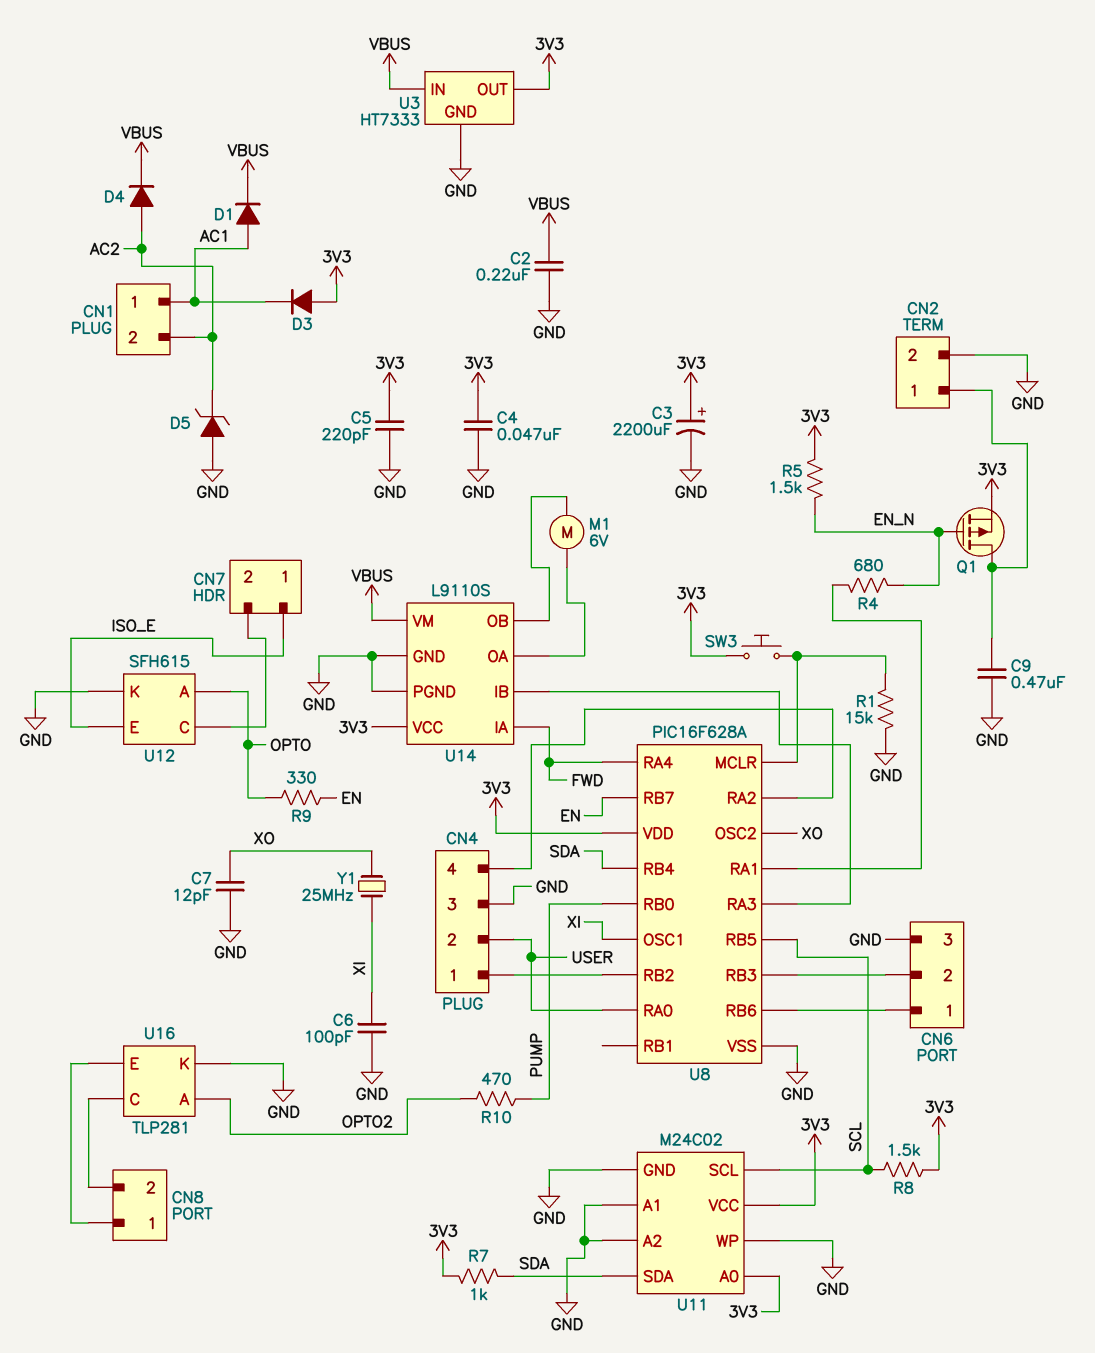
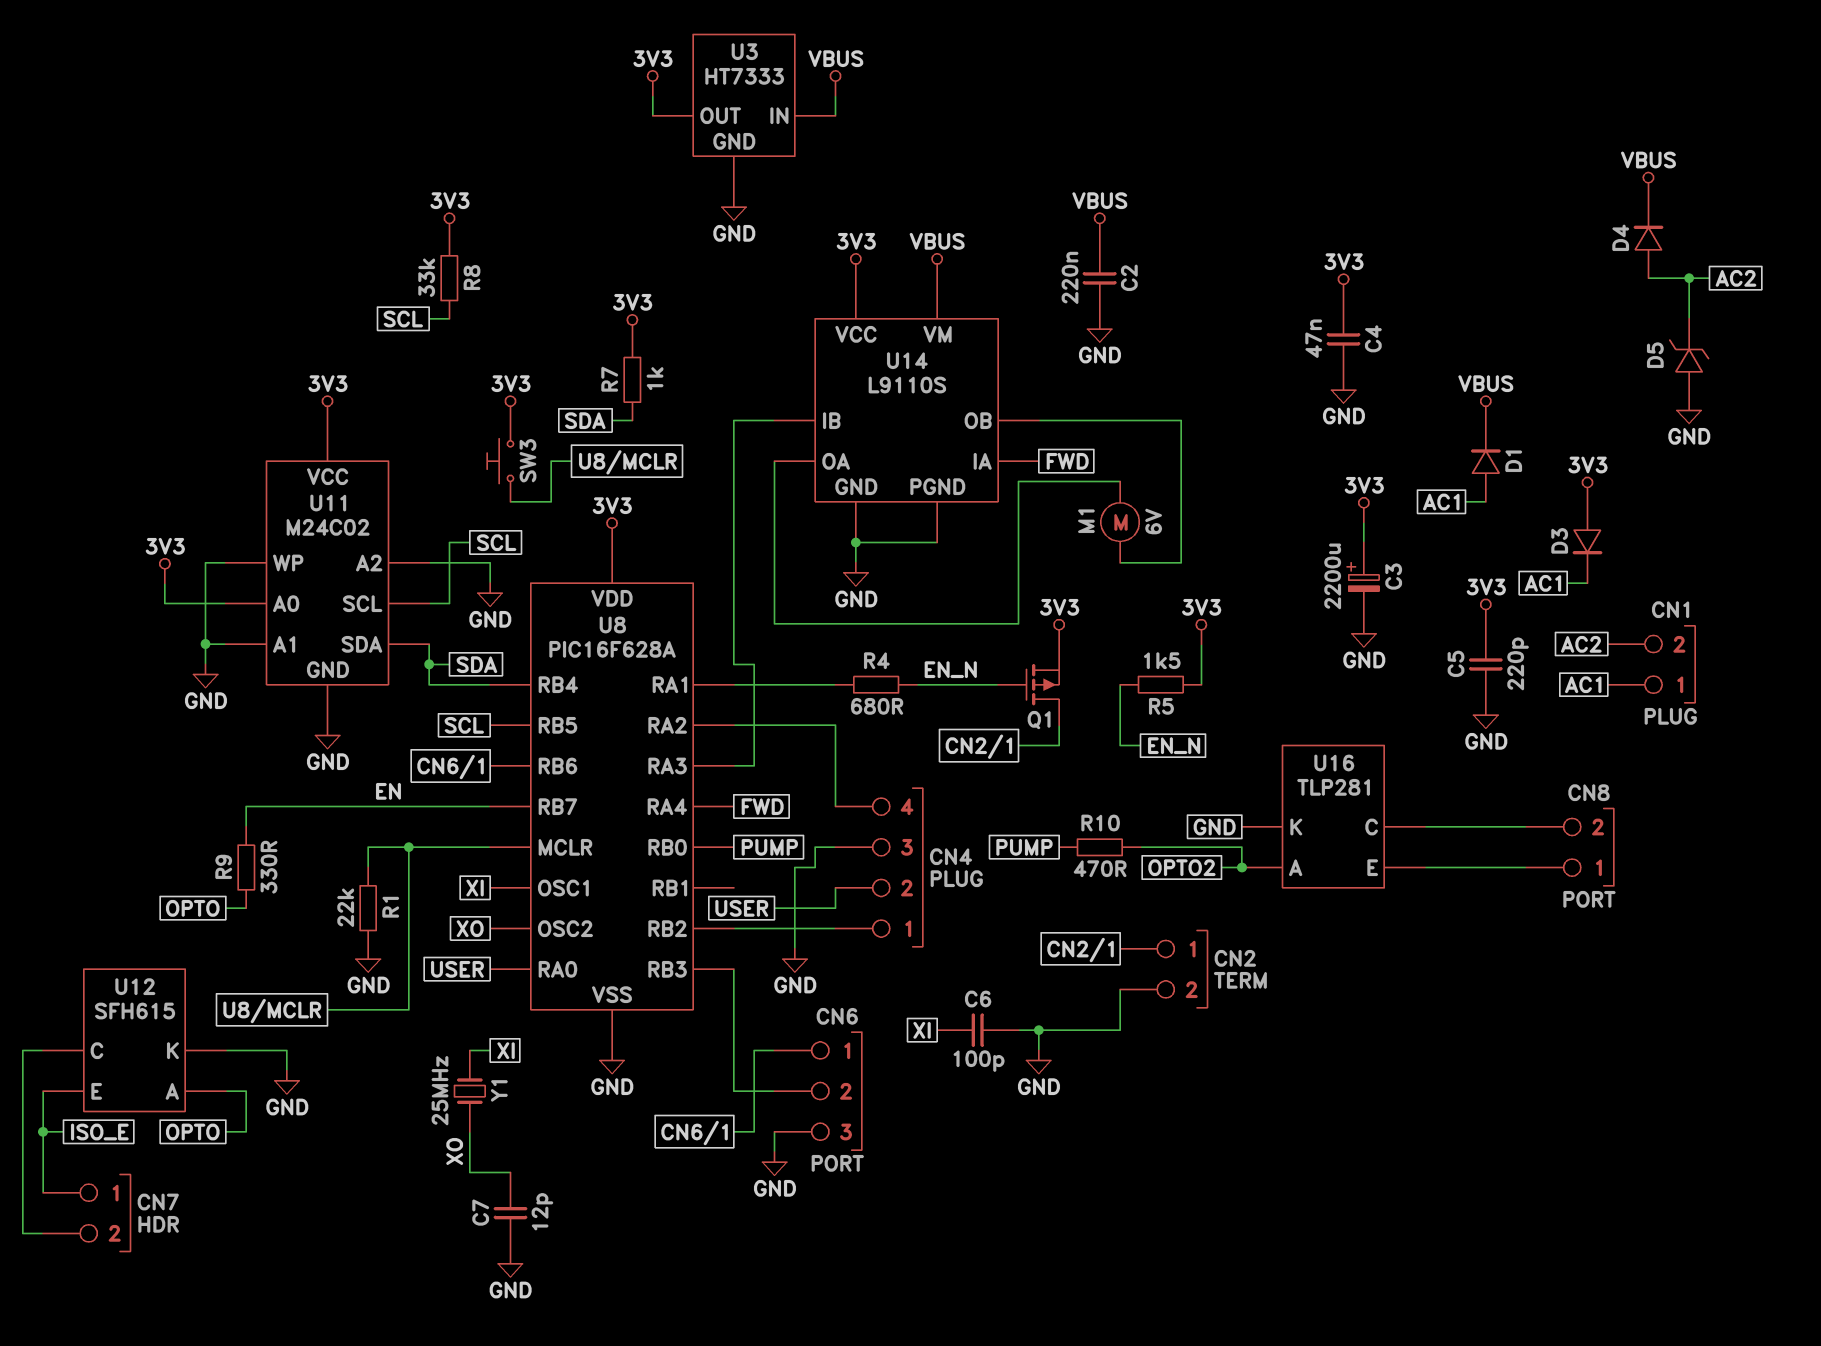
C9: 470nF (CN2/1, GND) -> none
R1: 15k (GND, U8/MCLR) -> 22k (GND, U8/MCLR)
R8: 1.5k (3V3, SCL) -> 33k (3V3, SCL)

